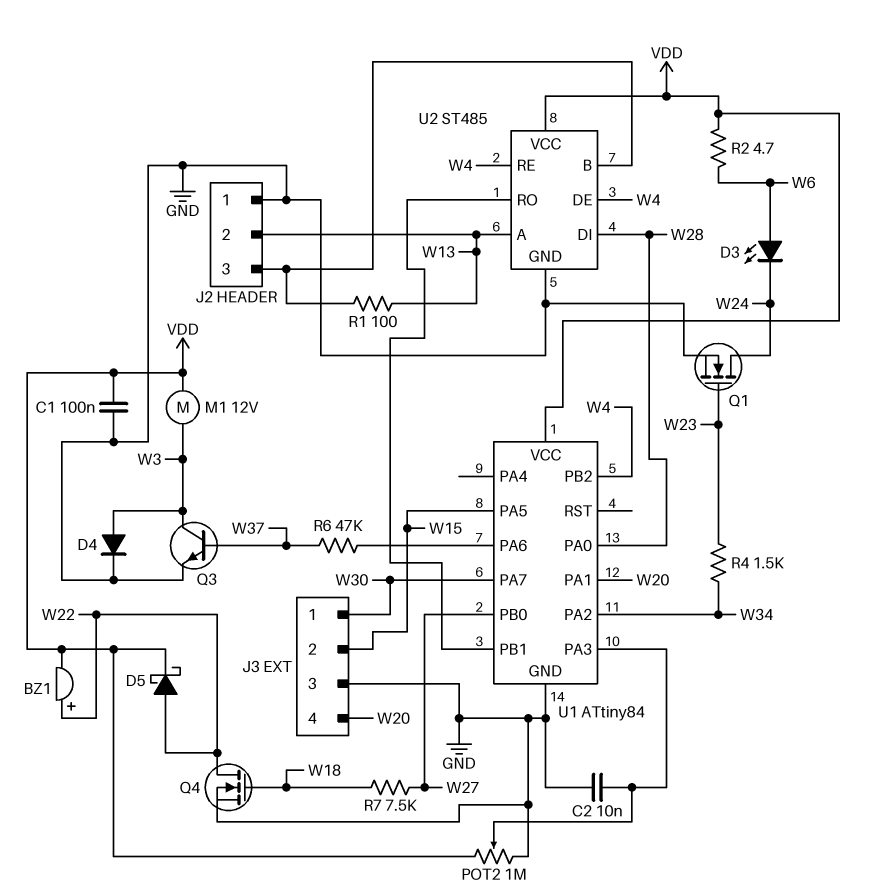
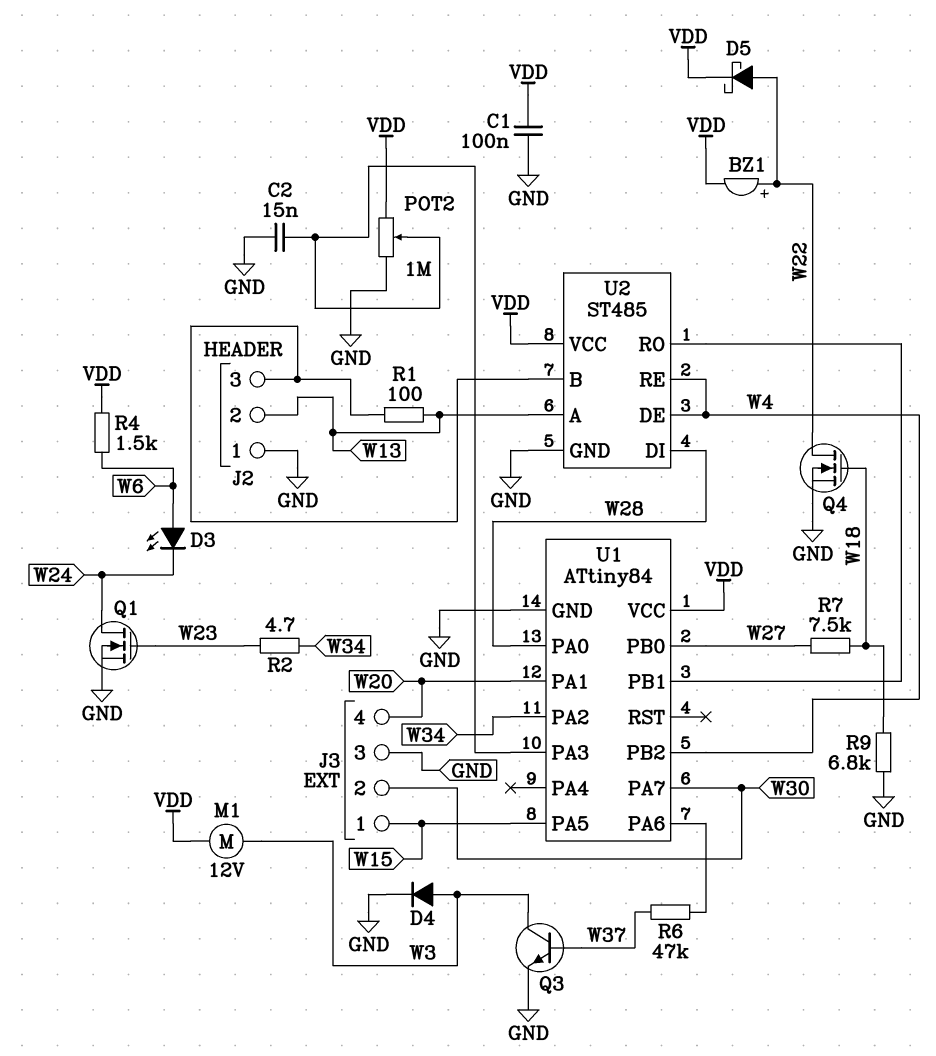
C2: 10nF (GND, U1/PA3) -> 15nF (GND, U1/PA3)
J3 pin 1: W30 -> W15
J3 pin 2: W15 -> W30
R2: 4.7 (VDD, W6) -> 4.7 (W23, W34)
R4: 1.5k (W23, W34) -> 1.5k (VDD, W6)
R9: none -> 6.8k (GND, W18)

